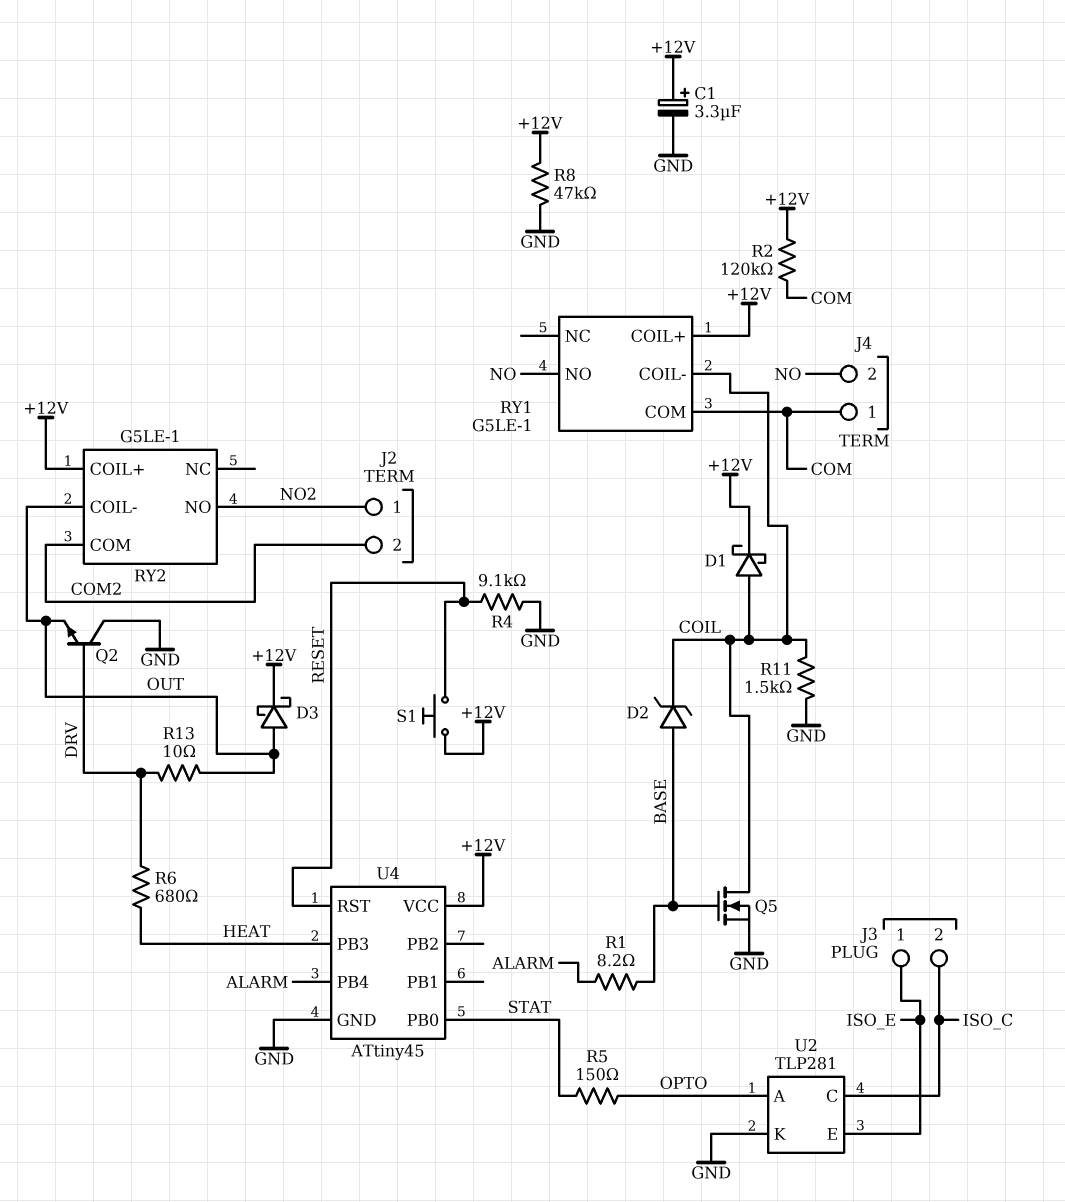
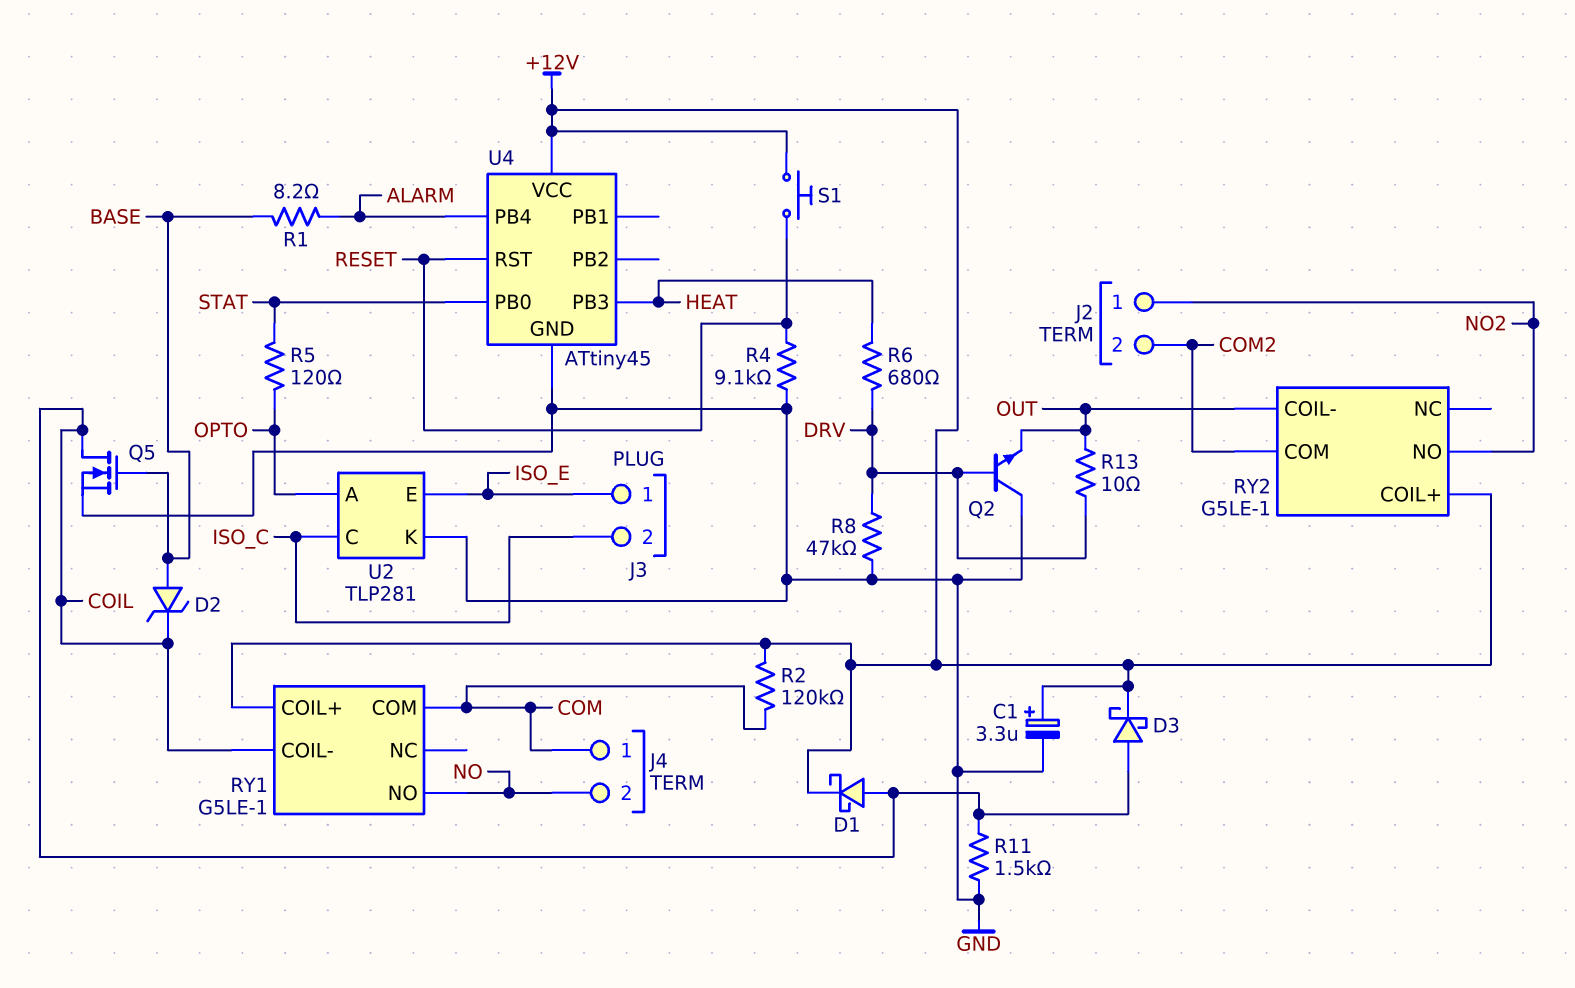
D3: schottky (A OUT, K +12V) -> schottky (A COIL, K +12V)
R5: 150 (OPTO, STAT) -> 120 (OPTO, STAT)
R8: 47k (+12V, GND) -> 47k (DRV, GND)

